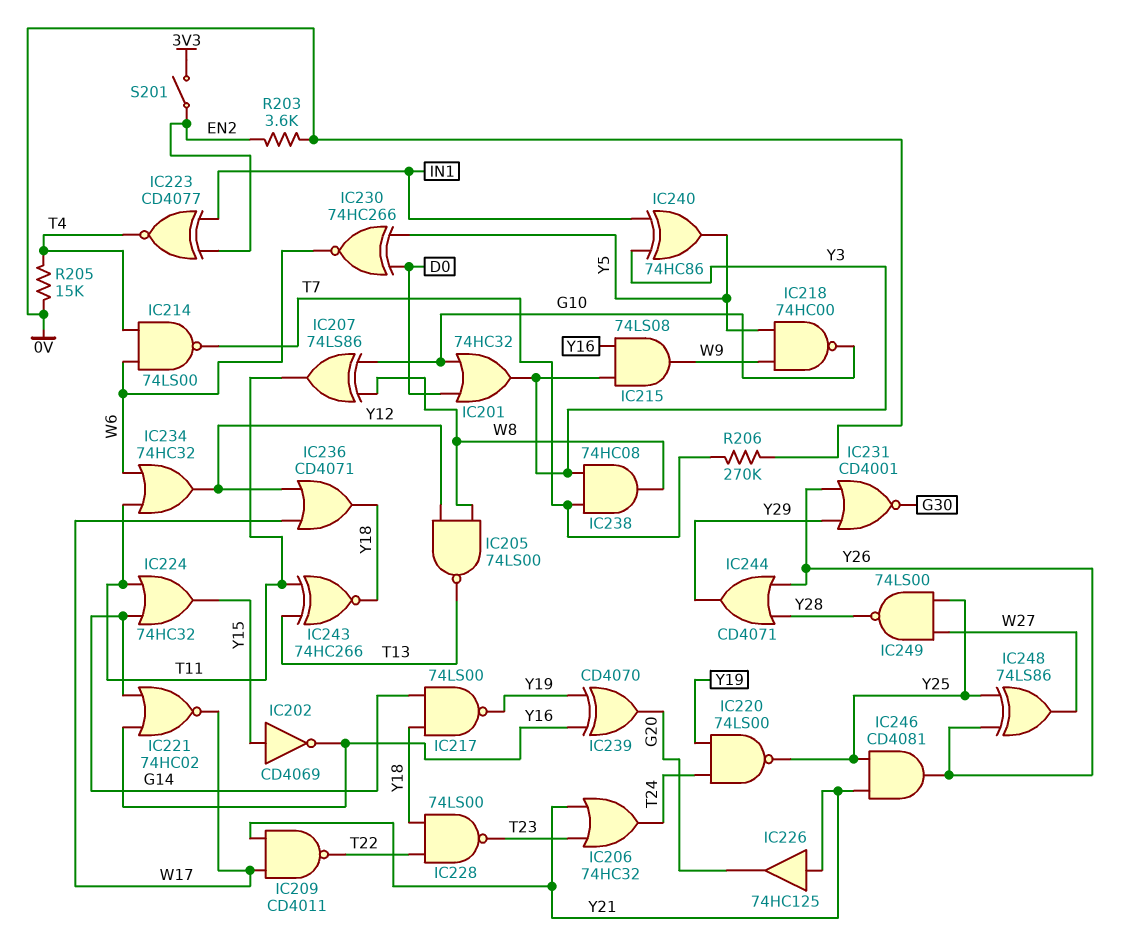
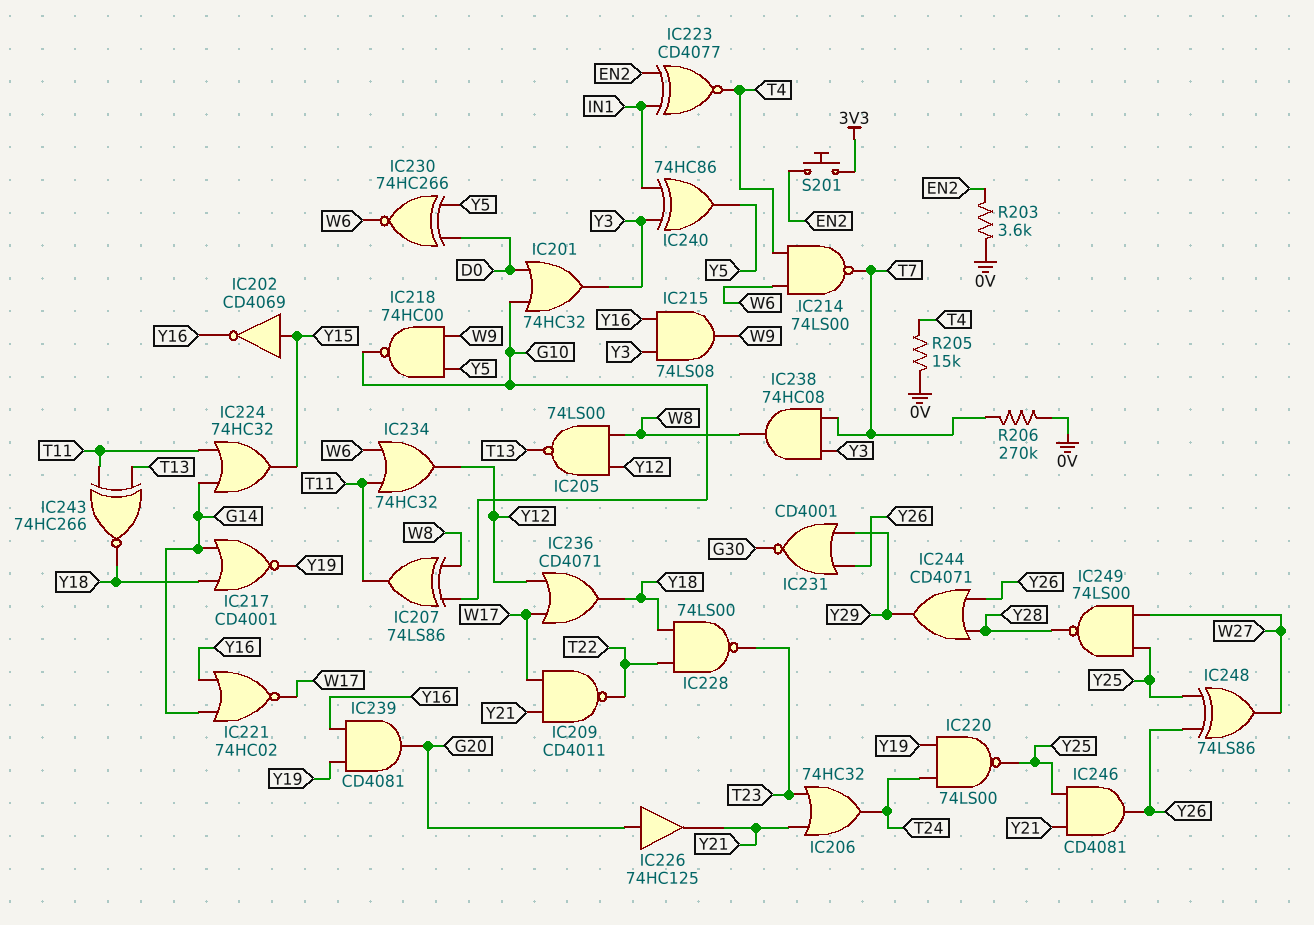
IC217: NAND 74LS00 (in G14, in Y18, out Y19) -> NOR CD4001 (in G14, in Y18, out Y19)
IC226: buffer 74HC125 (in Y21, out G20) -> buffer 74HC125 (in G20, out Y21)
IC239: XOR CD4070 (in Y16, in Y19, out G20) -> AND CD4081 (in Y16, in Y19, out G20)
S201: switch (3V3, EN2) -> button (3V3, EN2)

